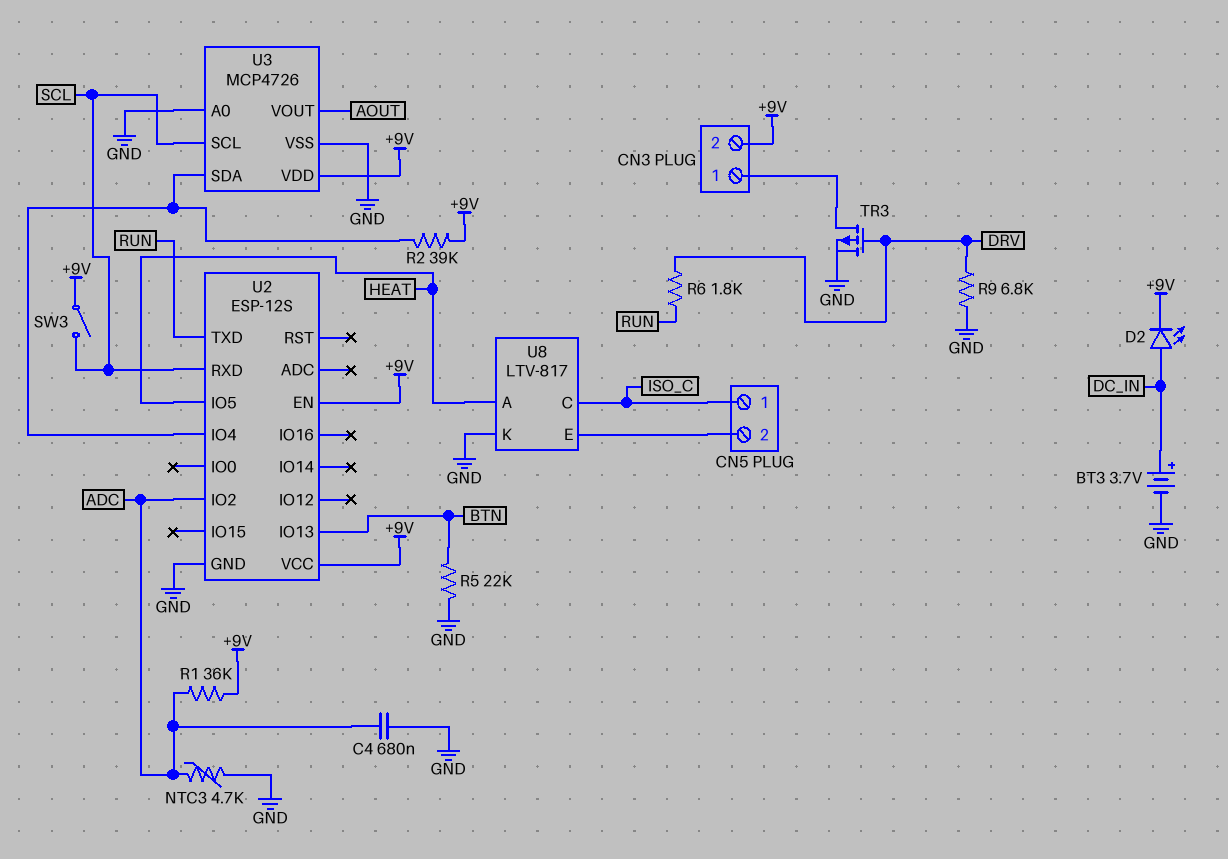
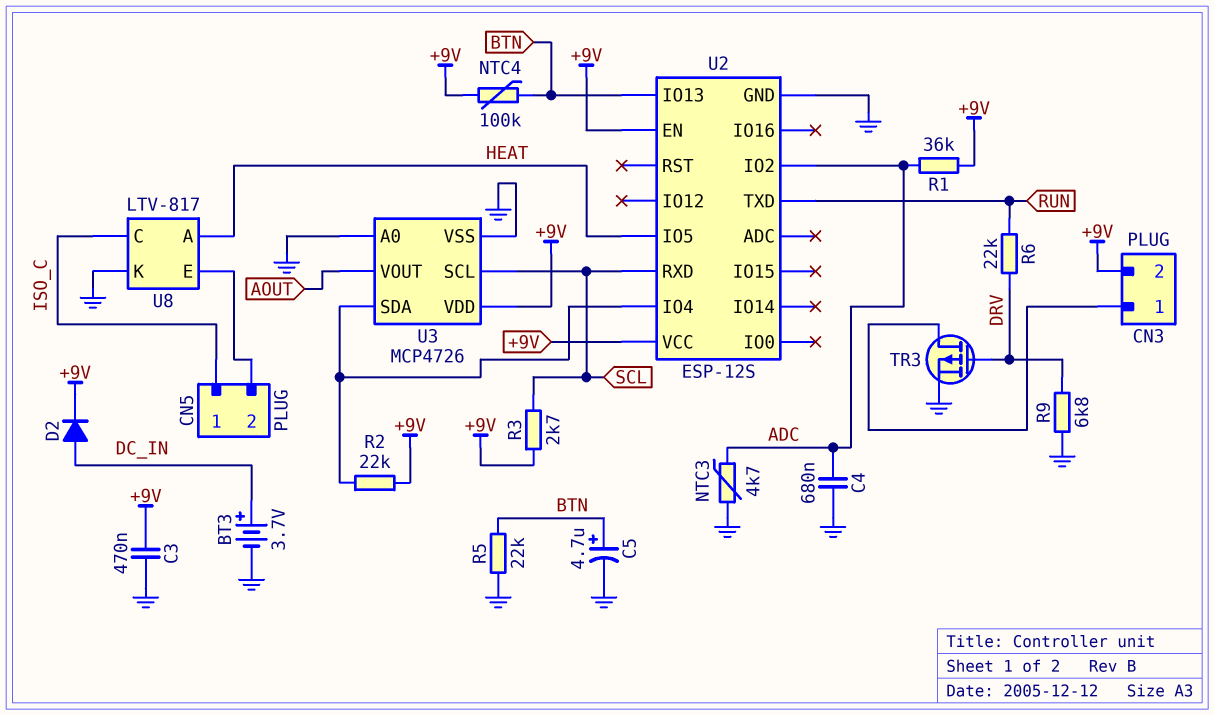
C3: none -> 470nF (+9V, GND)
C5: none -> 4.7uF (plus BTN, minus GND)
D2: LED (A DC_IN, K +9V) -> diode (A DC_IN, K +9V)
NTC4: none -> 100k (+9V, BTN)
R2: 39k (+9V, U2/IO4) -> 22k (+9V, U2/IO4)
R3: none -> 2.7k (+9V, SCL)
R6: 1.8k (DRV, RUN) -> 22k (DRV, RUN)
SW3: switch (+9V, SCL) -> none

